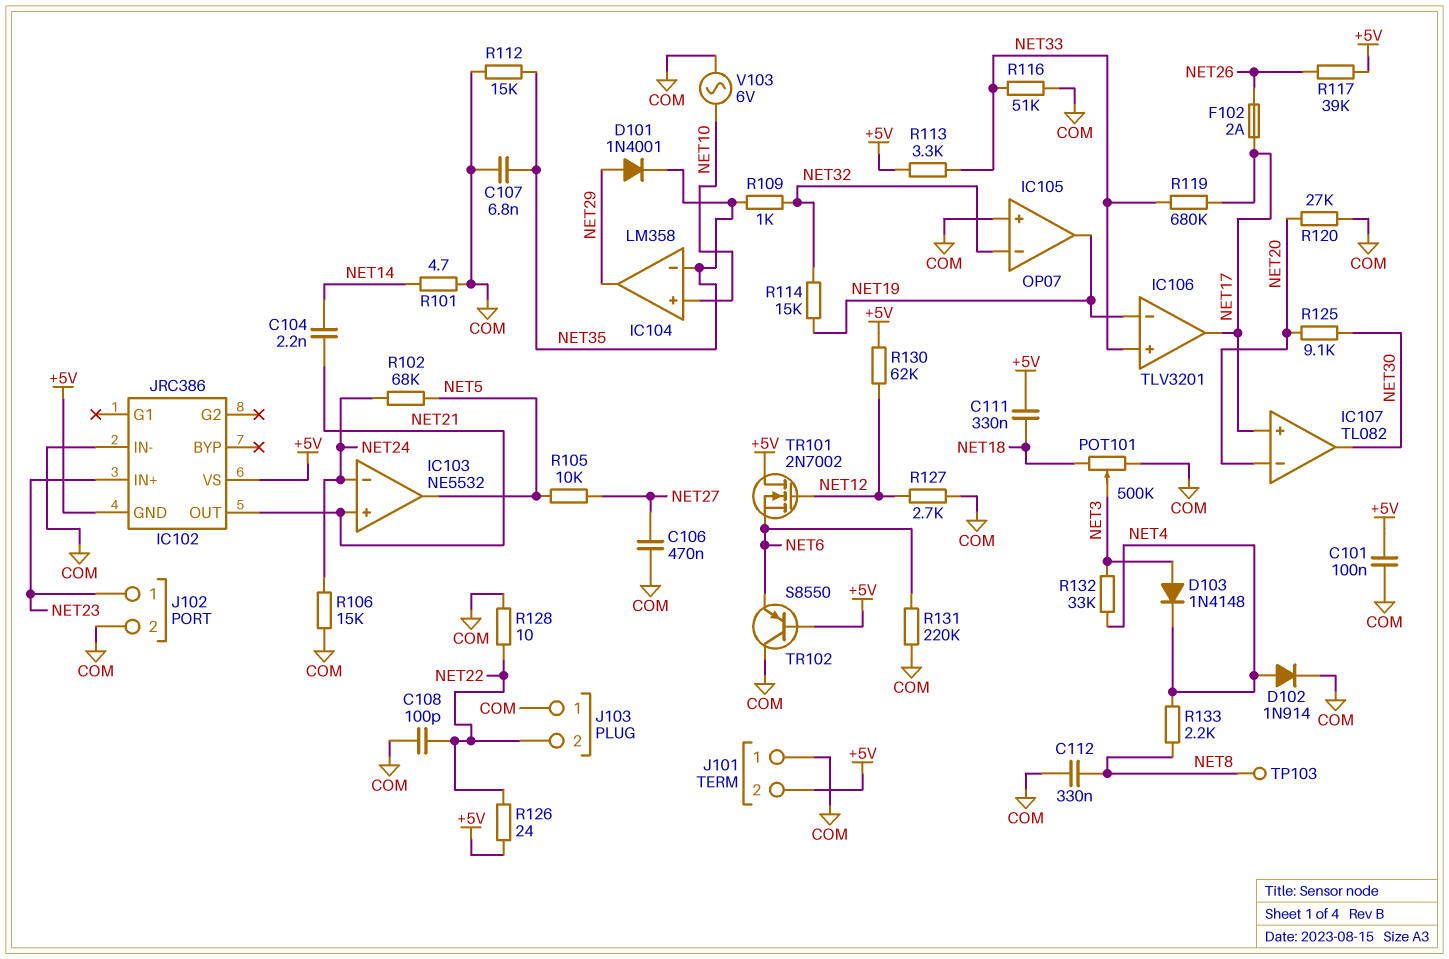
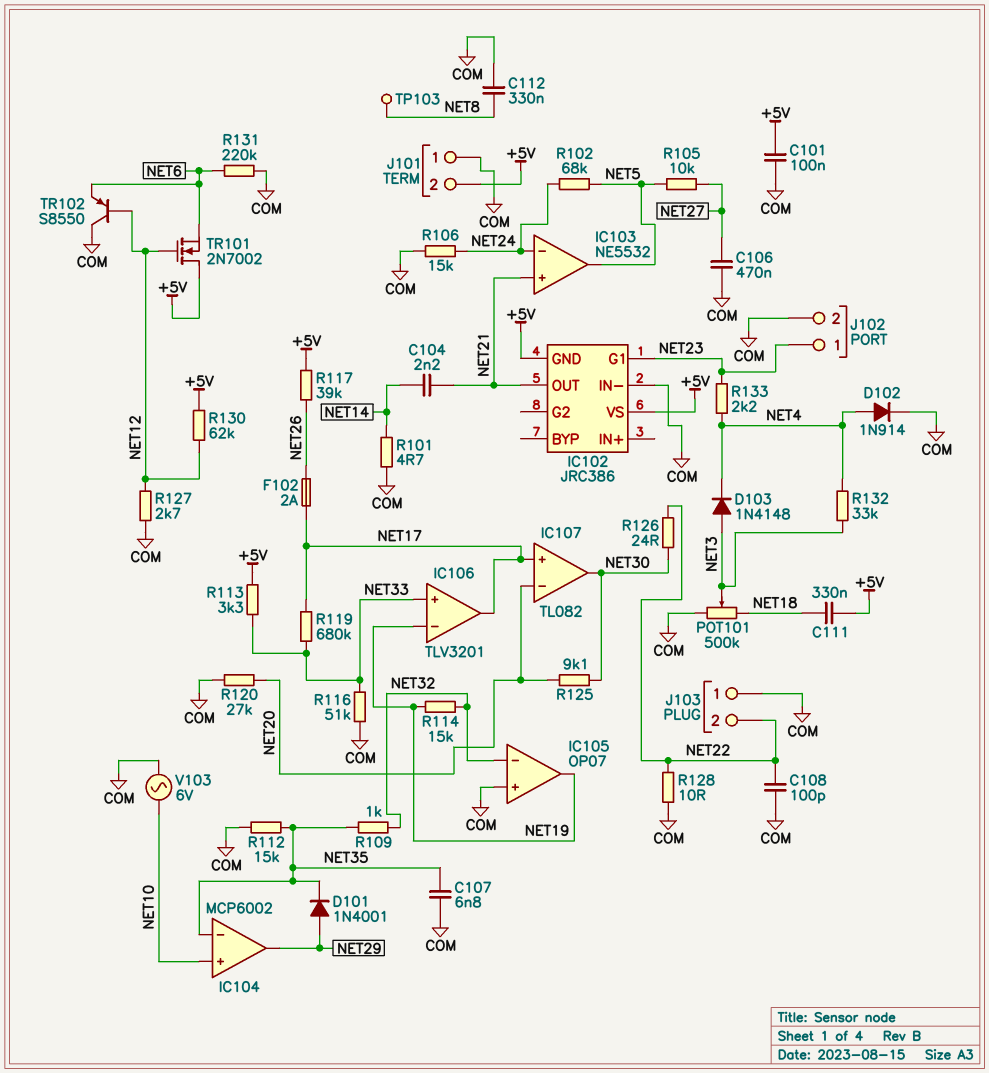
IC102 pin G1: none -> NET23
IC102 pin IN+: NET23 -> none
IC104: LM358 -> MCP6002
R126: 24 (+5V, NET22) -> 24 (NET22, NET30)
R133: 2.2k (NET4, NET8) -> 2.2k (NET4, NET23)
TR102: PNP S8550 (B +5V, C COM, E NET6) -> PNP S8550 (B NET12, C COM, E NET6)

